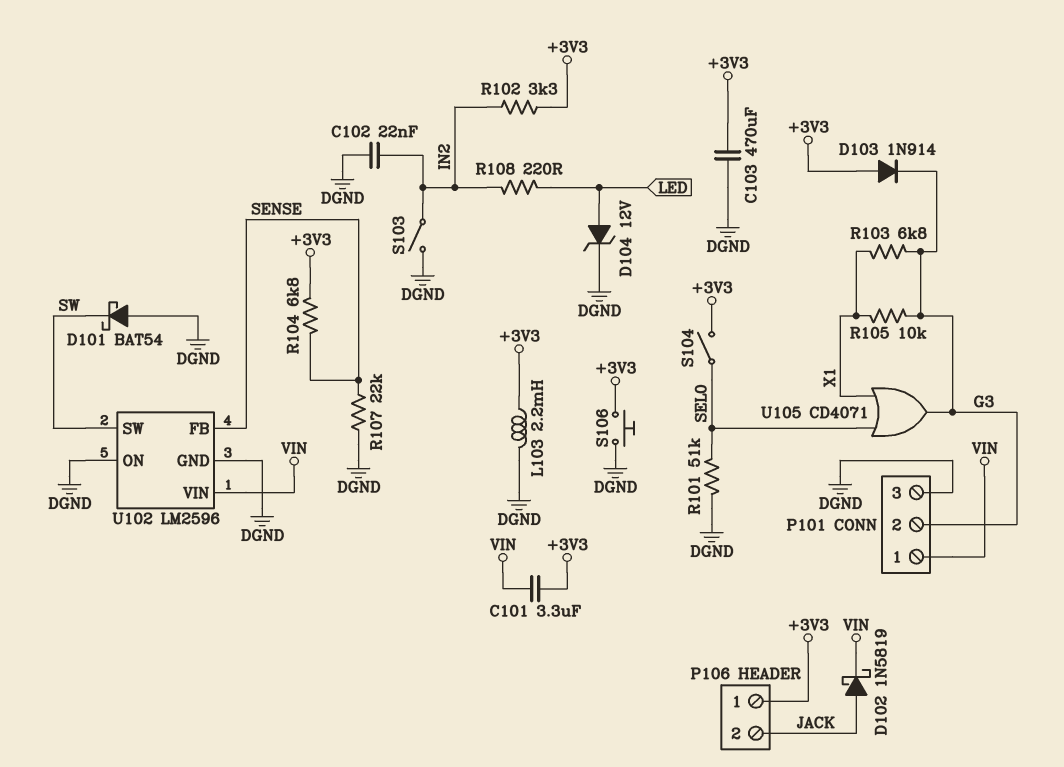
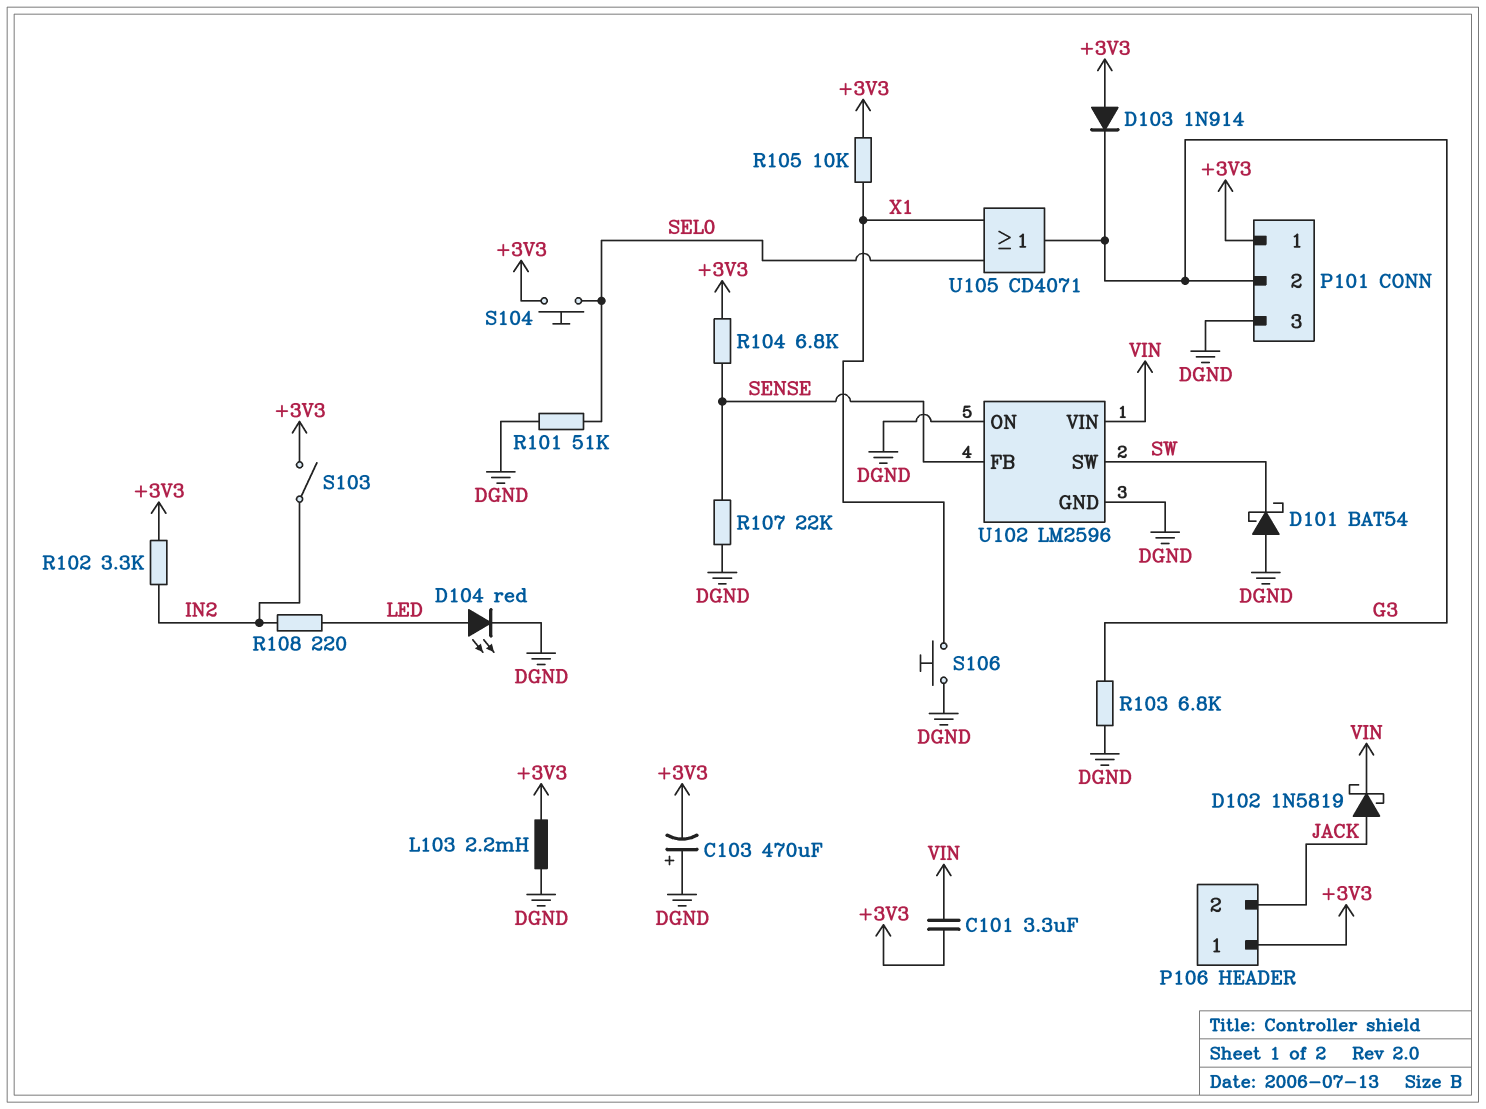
C102: 22nF (DGND, IN2) -> none
C103: 470uF (+3V3, DGND) -> 470uF (plus DGND, minus +3V3)
D104: zener 12V (A LED, K DGND) -> LED red (A LED, K DGND)
P101 pin 1: VIN -> +3V3
R103: 6.8k (G3, X1) -> 6.8k (DGND, G3)
R105: 10k (G3, X1) -> 10k (+3V3, X1)
S103: switch (DGND, IN2) -> switch (+3V3, IN2)
S104: switch (+3V3, SEL0) -> button (+3V3, SEL0)
S106: button (+3V3, DGND) -> button (DGND, X1)

